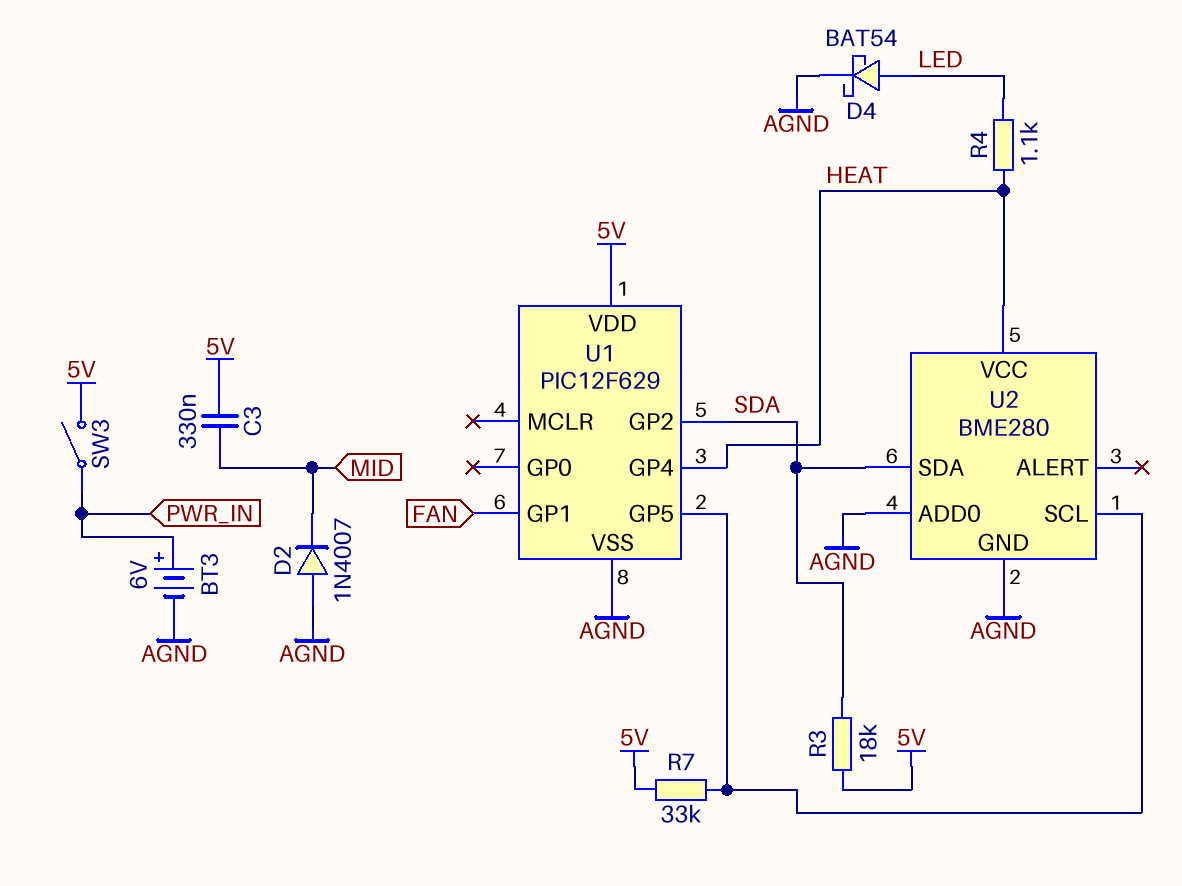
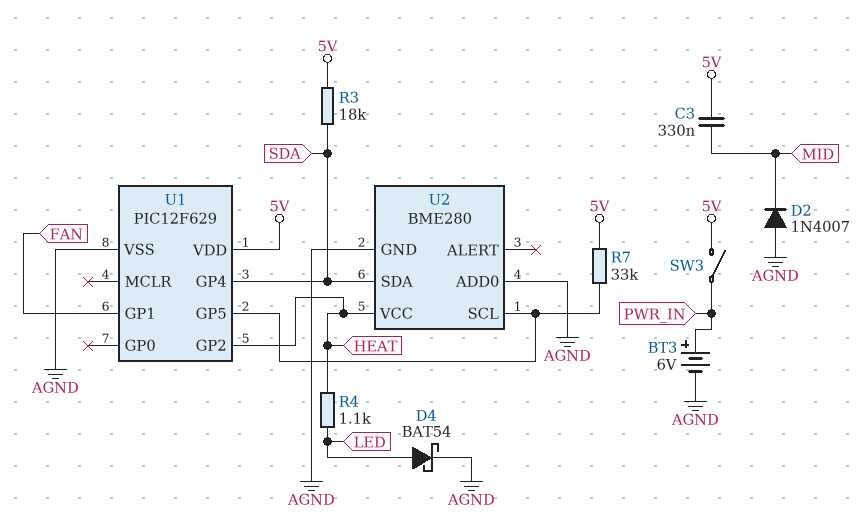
U1 pin GP2: SDA -> HEAT
U1 pin GP4: HEAT -> SDA

